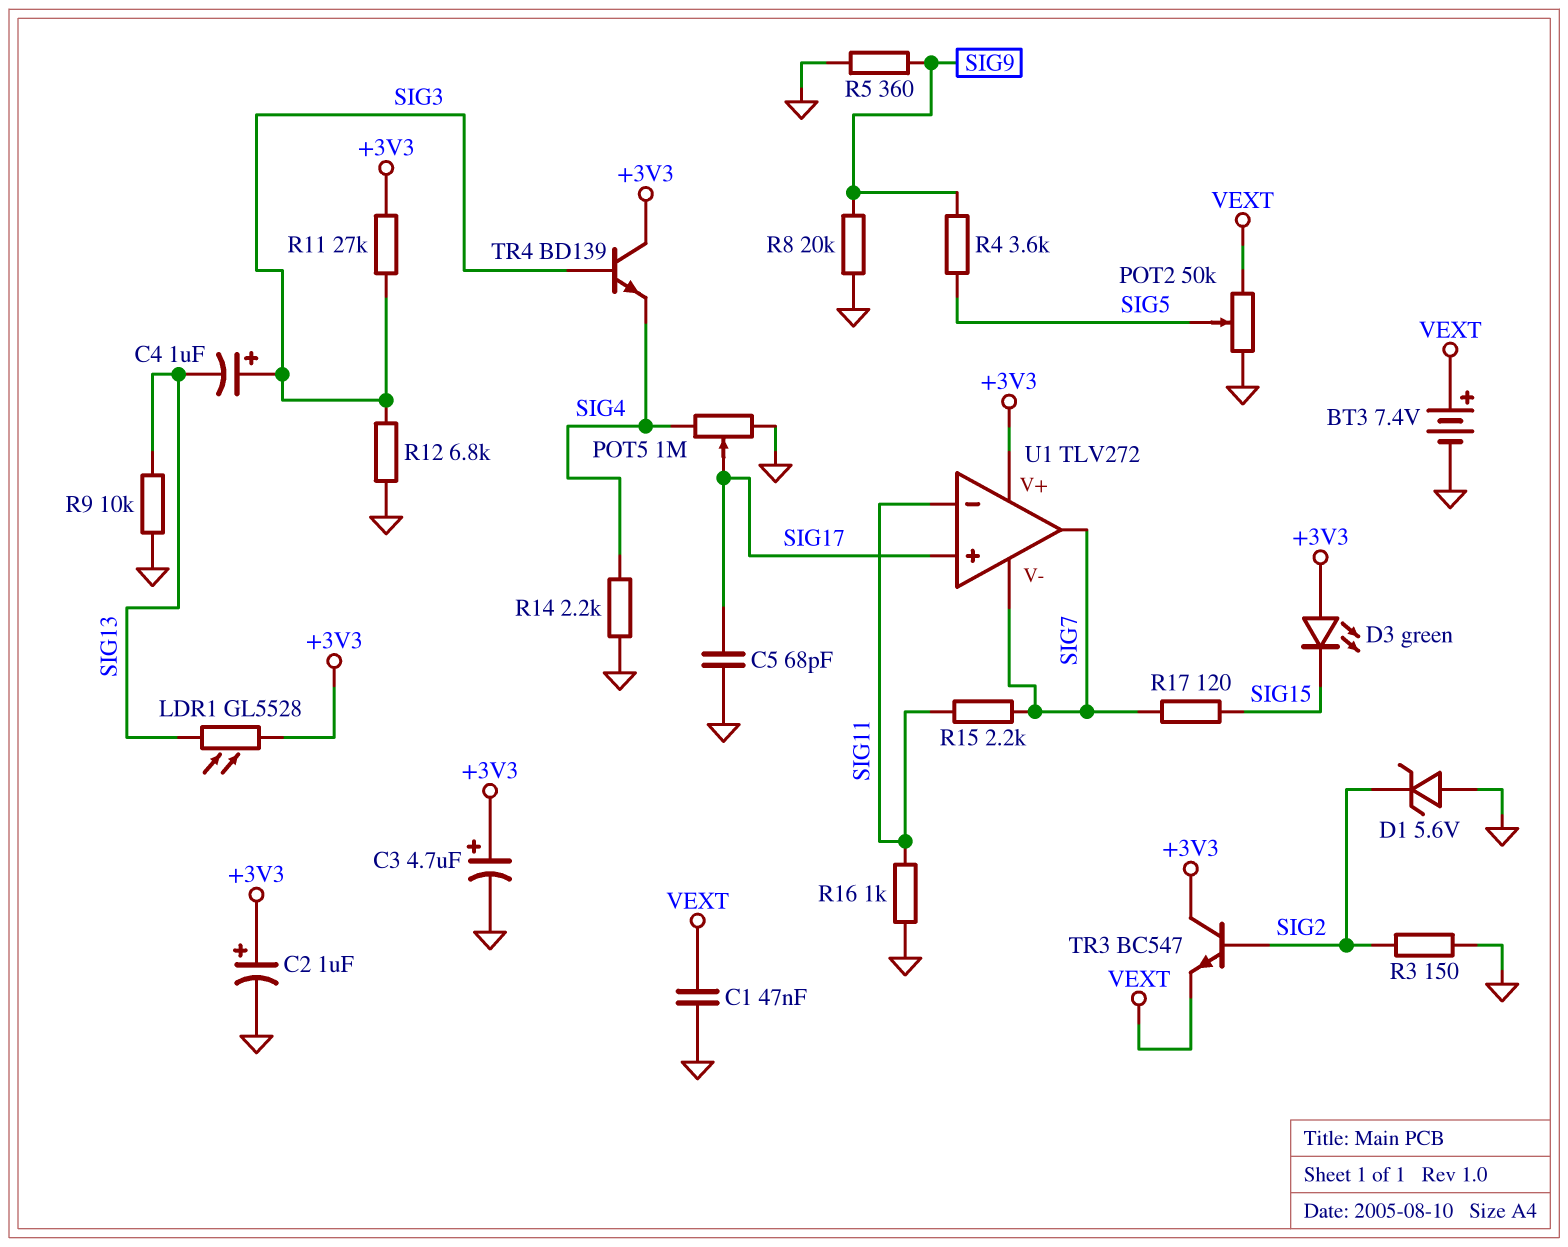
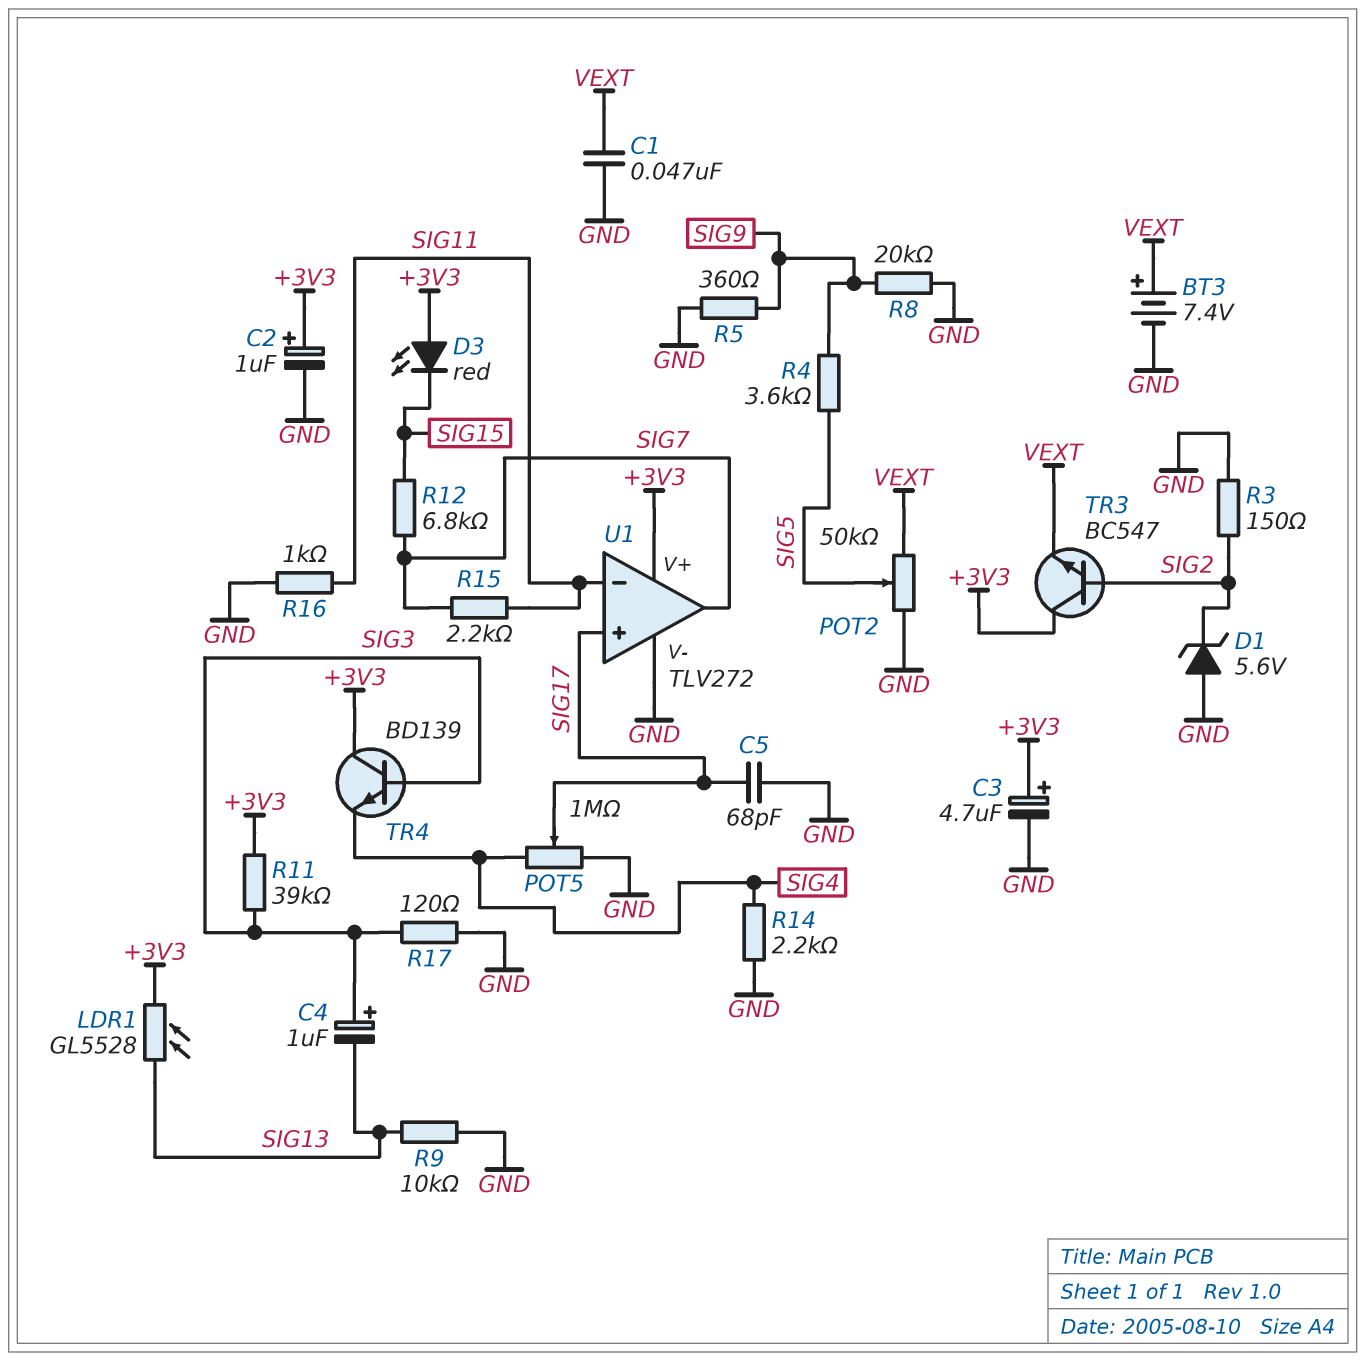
D3: LED green (A +3V3, K SIG15) -> LED red (A +3V3, K SIG15)
R11: 27k (+3V3, SIG3) -> 39k (+3V3, SIG3)
R12: 6.8k (GND, SIG3) -> 6.8k (SIG7, SIG15)
R17: 120 (SIG7, SIG15) -> 120 (GND, SIG3)
U1 pin V-: SIG7 -> GND

